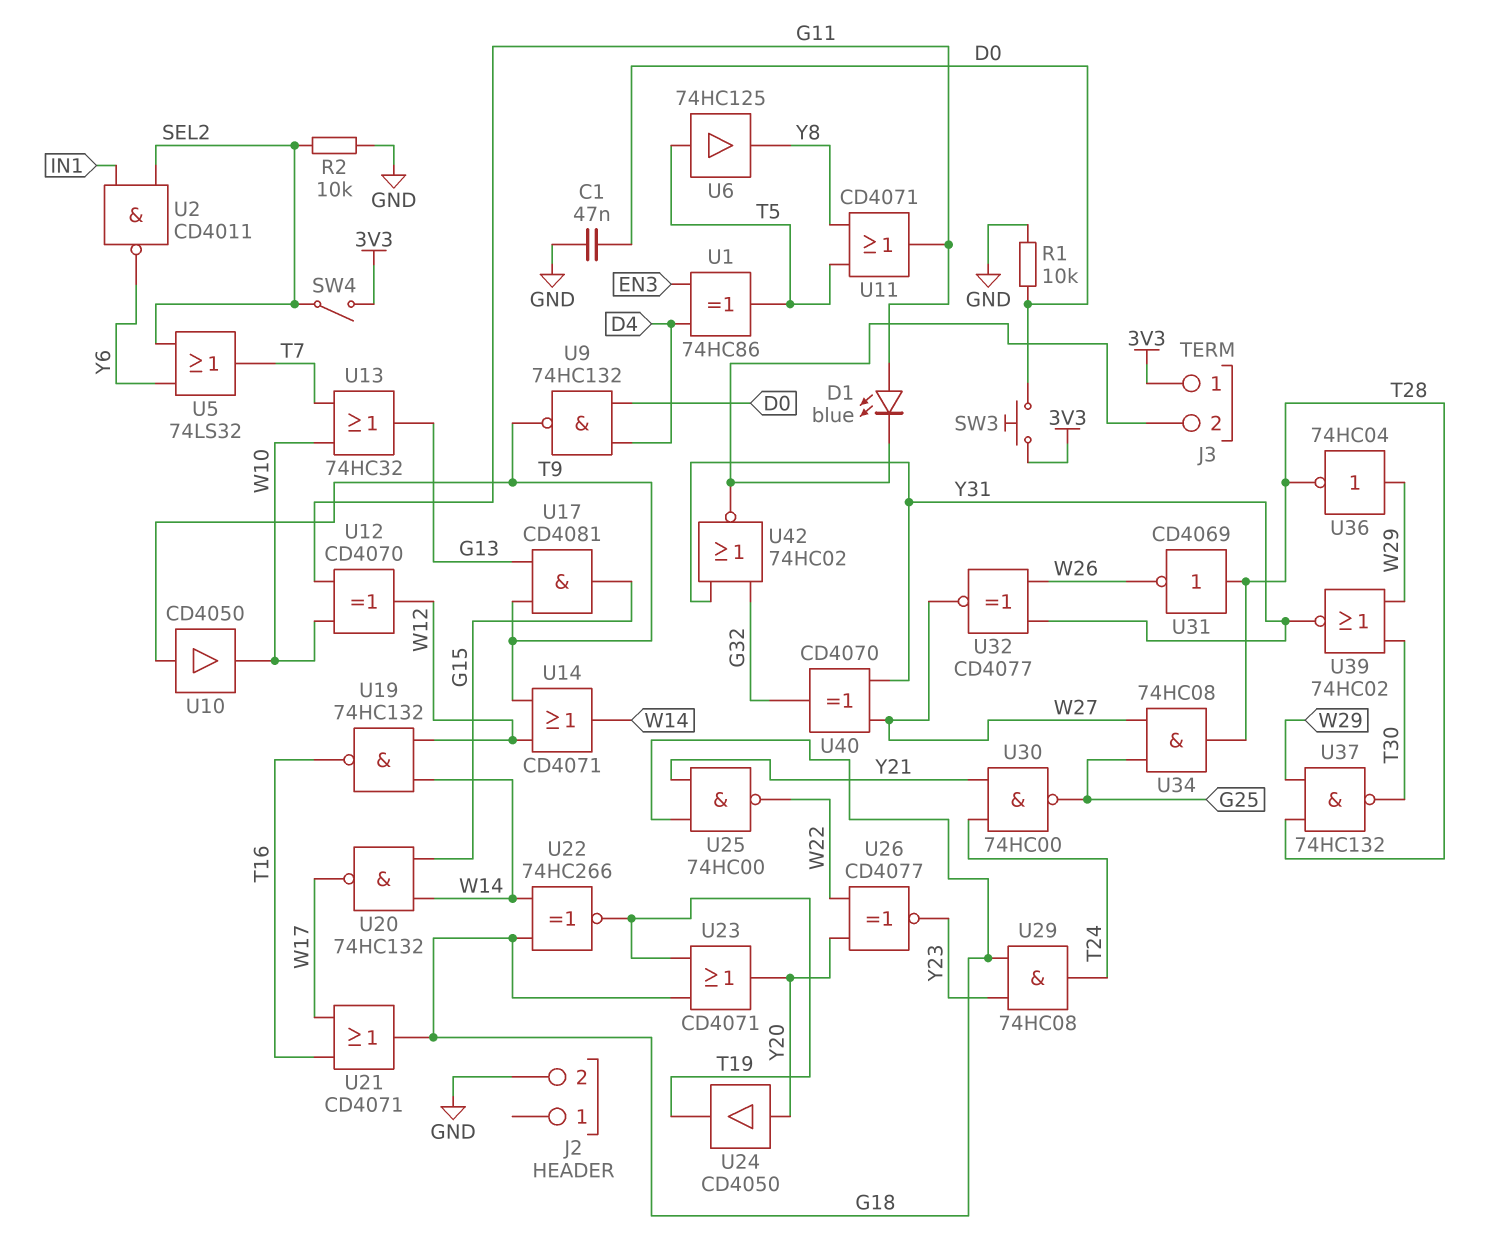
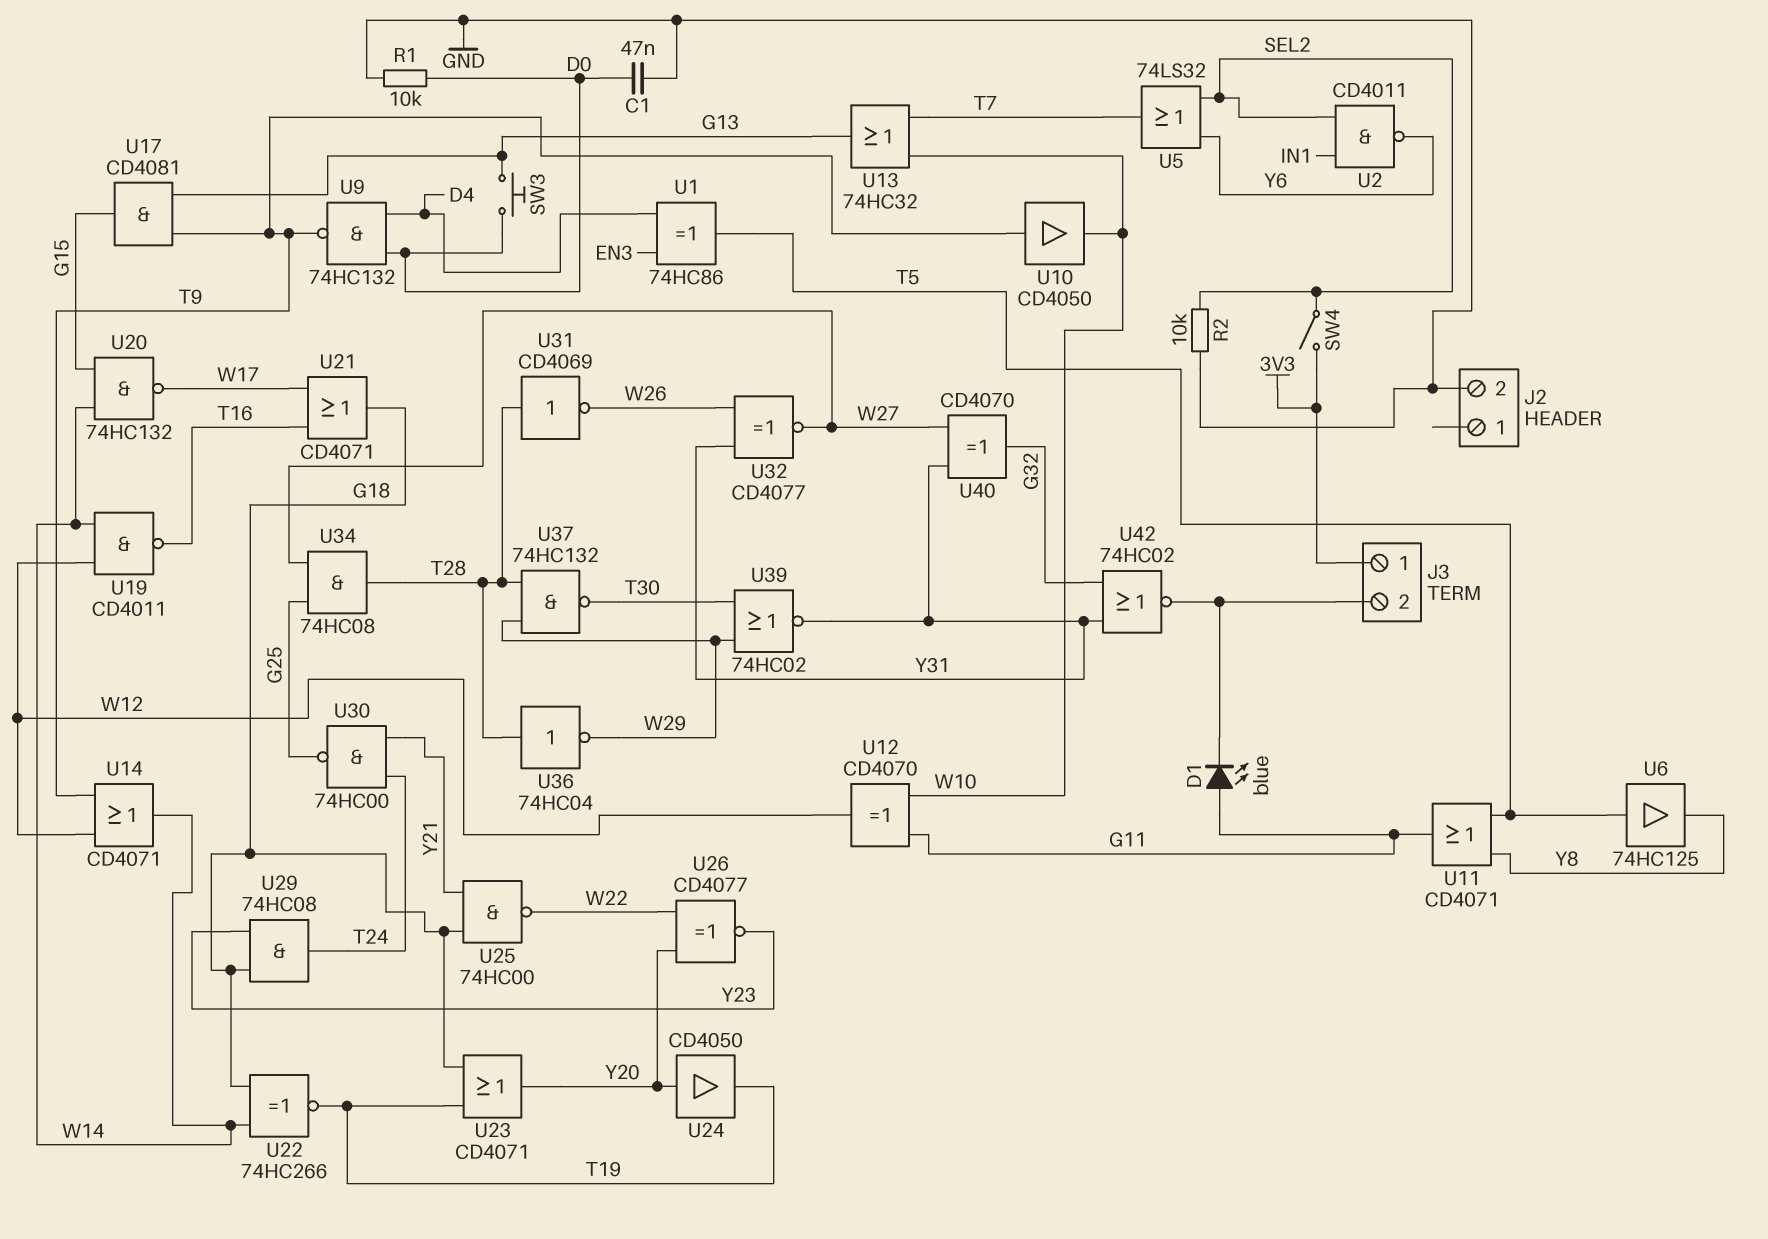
SW3: button (3V3, D0) -> button (D0, G13)
U19: NAND 74HC132 (in W12, in W14, out T16) -> NAND CD4011 (in W12, in W14, out T16)
U36: NOT 74HC04 (in W29, out T28) -> NOT 74HC04 (in T28, out W29)

